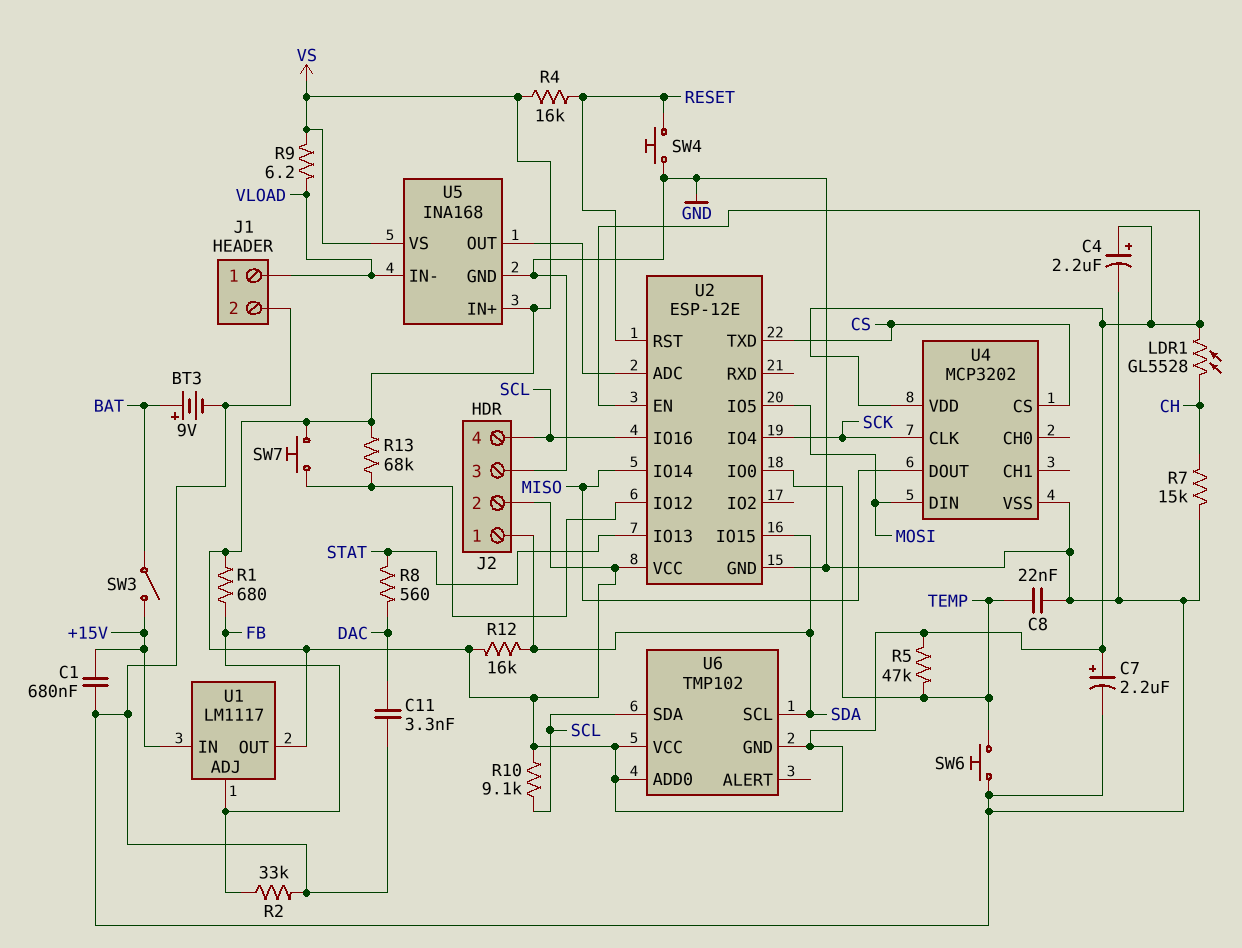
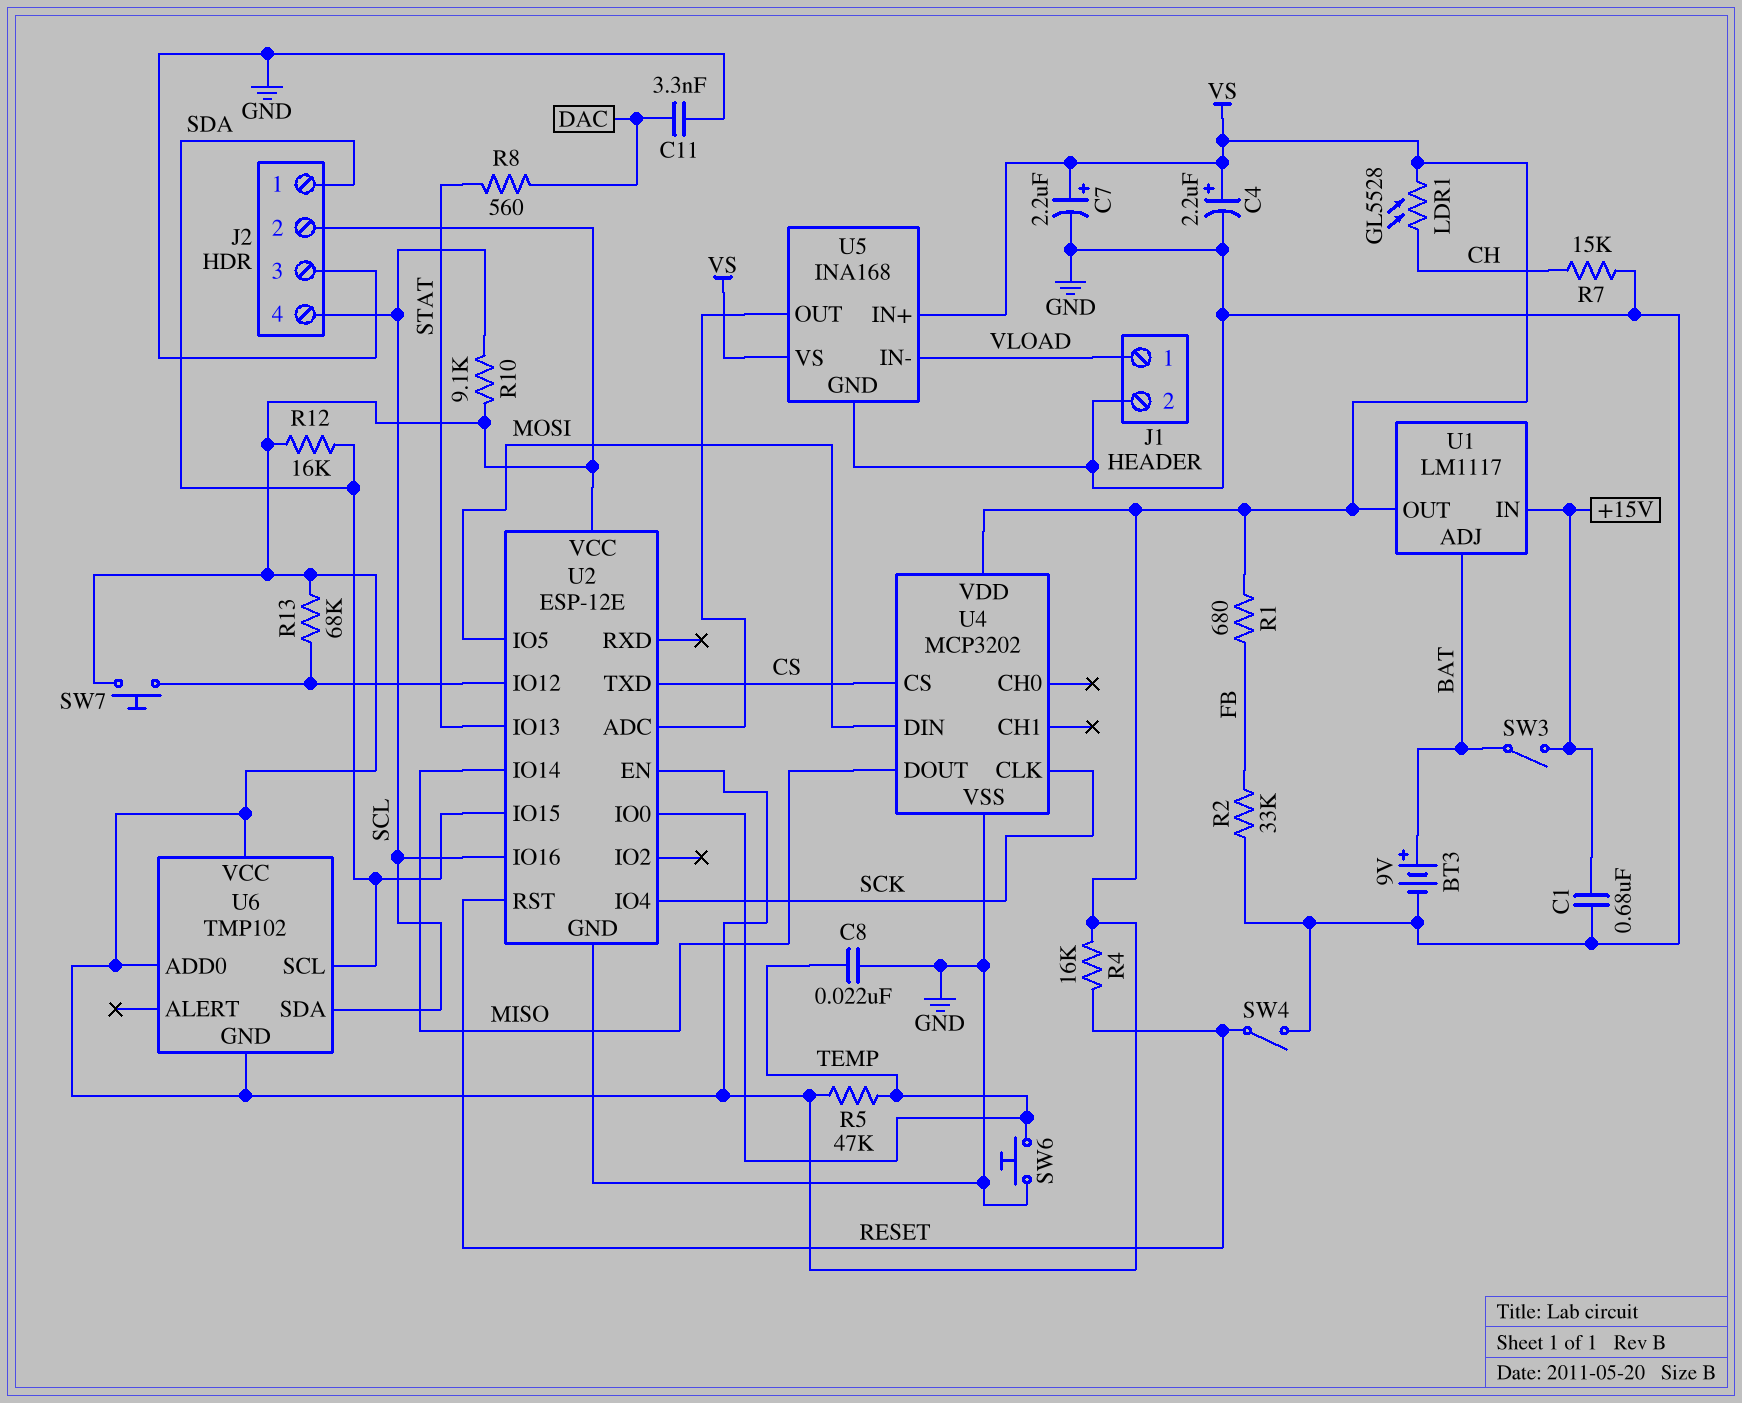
R9: 6.2 (VLOAD, VS) -> none
SW4: button (GND, RESET) -> switch (GND, RESET)
U1 pin ADJ: FB -> BAT

